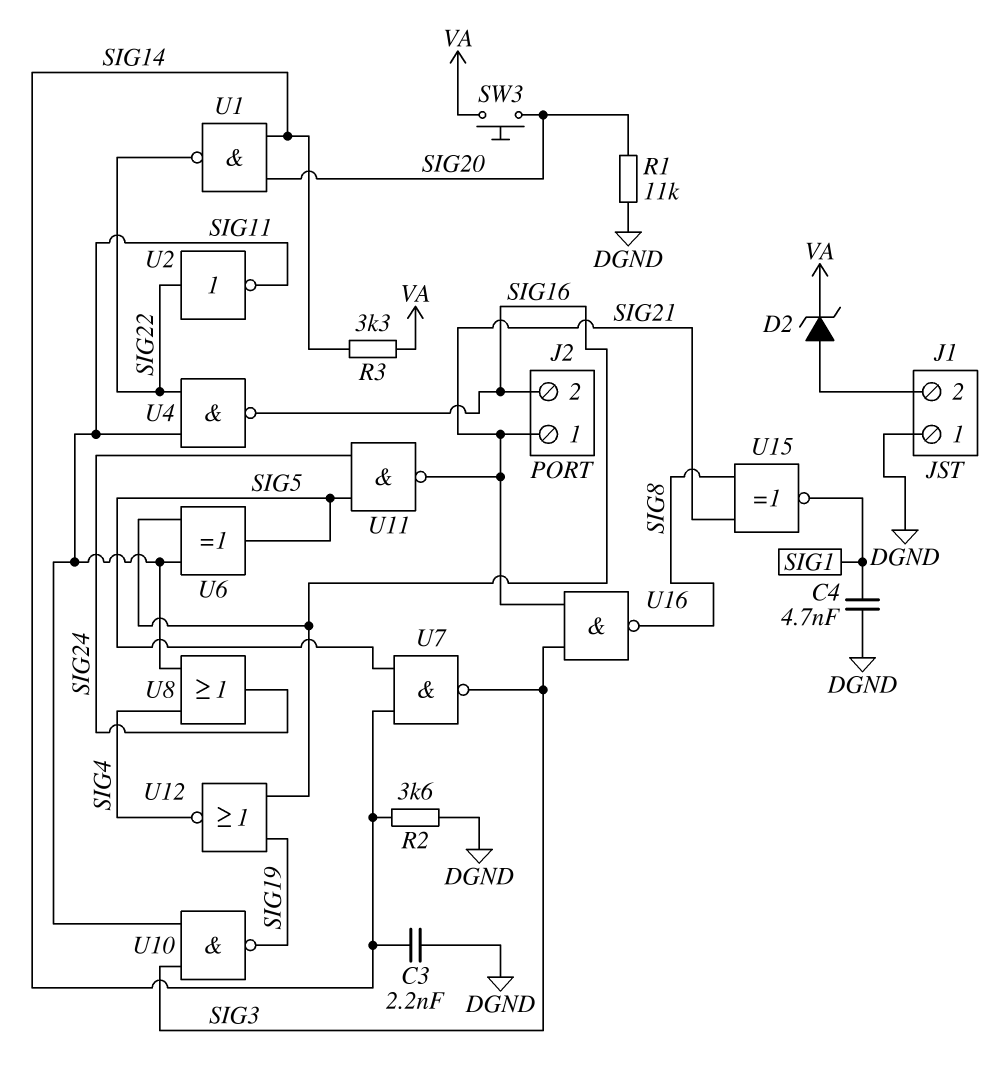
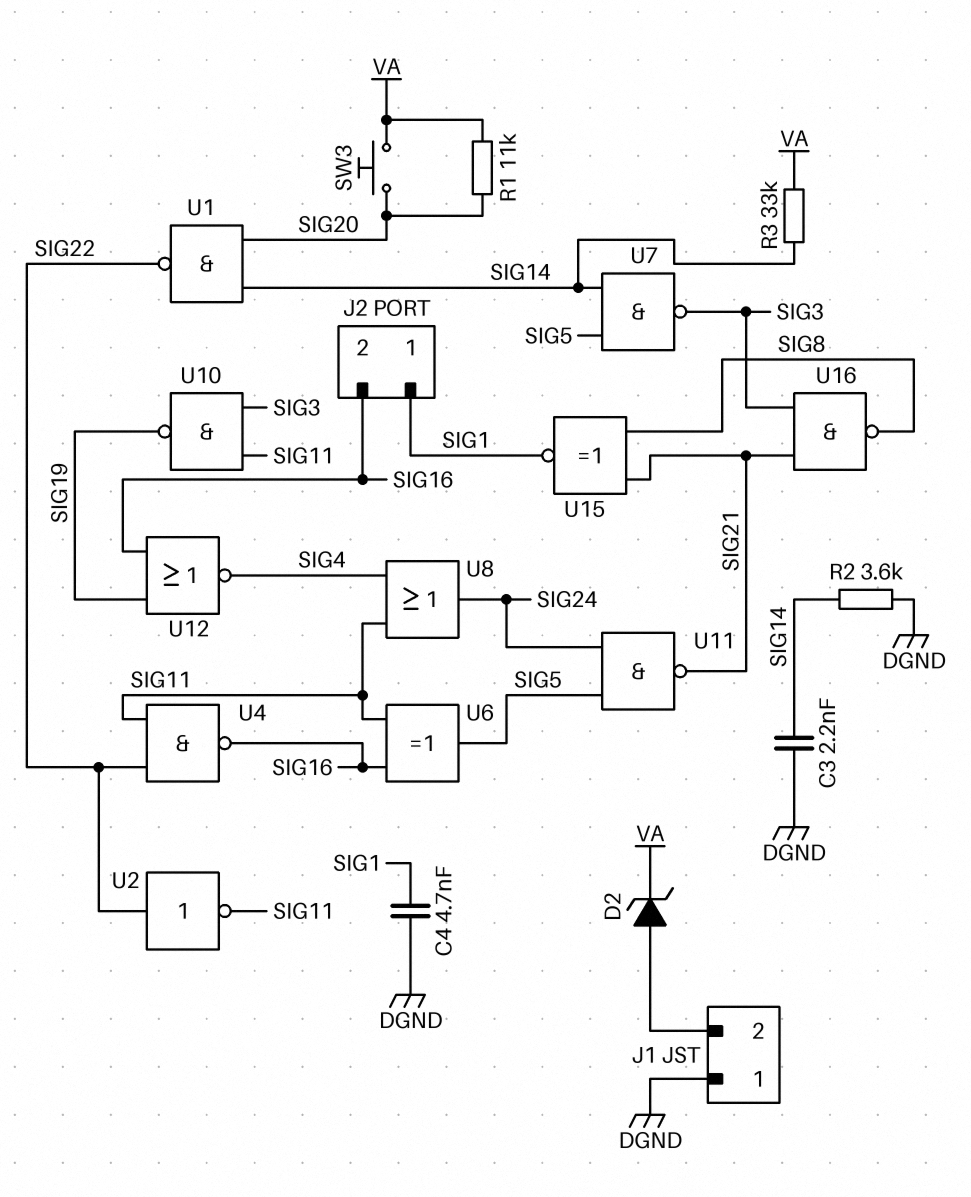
J2 pin 1: SIG21 -> SIG1
R1: 11k (DGND, SIG20) -> 11k (SIG20, VA)
R3: 3.3k (SIG14, VA) -> 33k (SIG14, VA)

